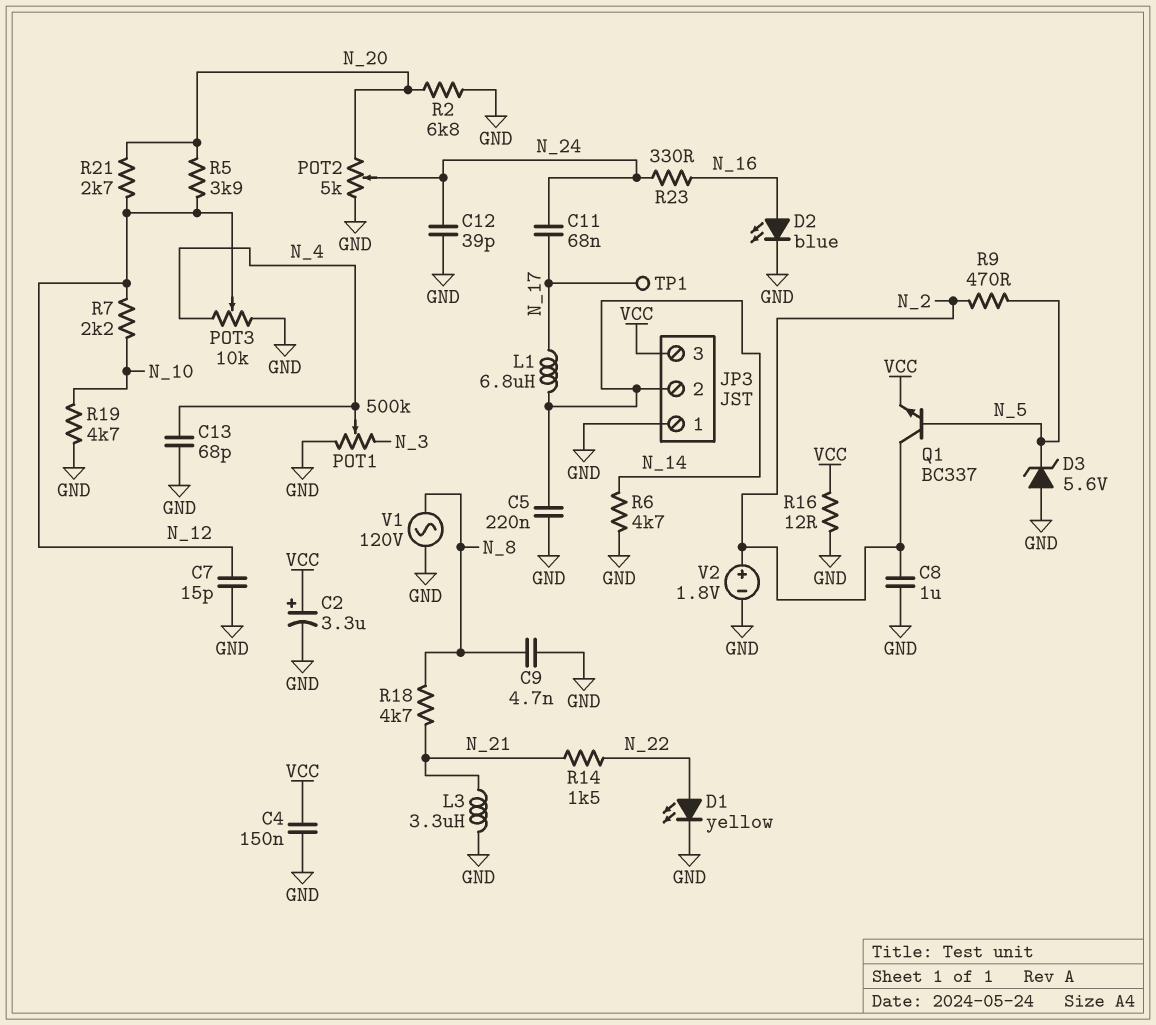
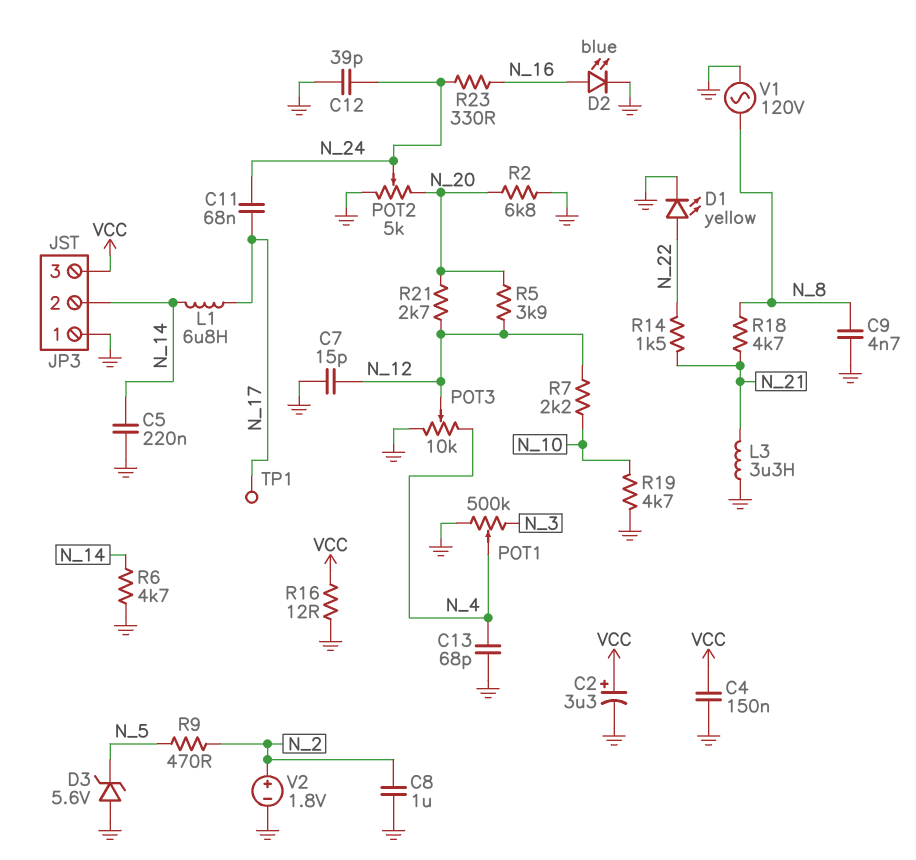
Q1: NPN BC337 (B N_5, C N_2, E VCC) -> none

